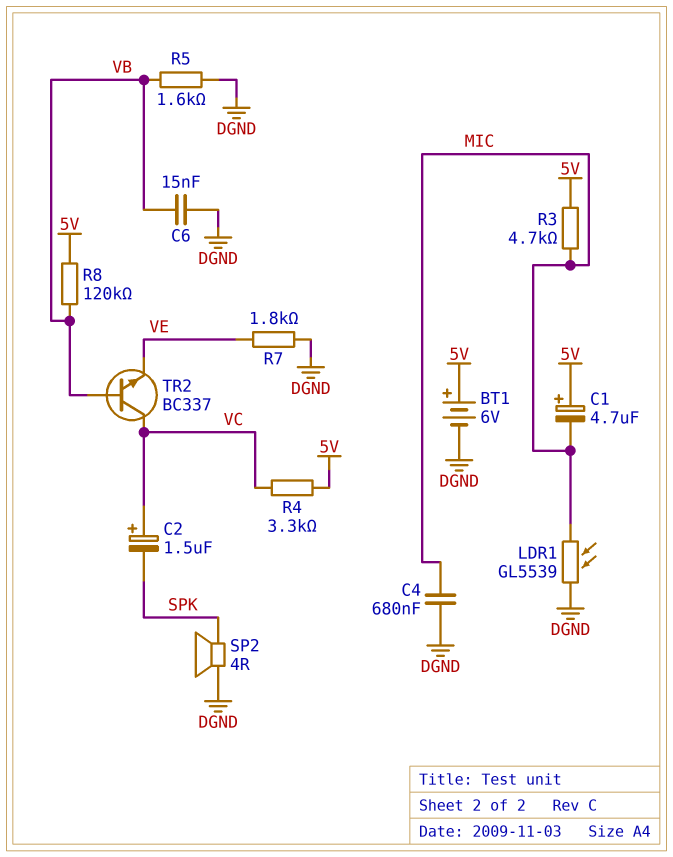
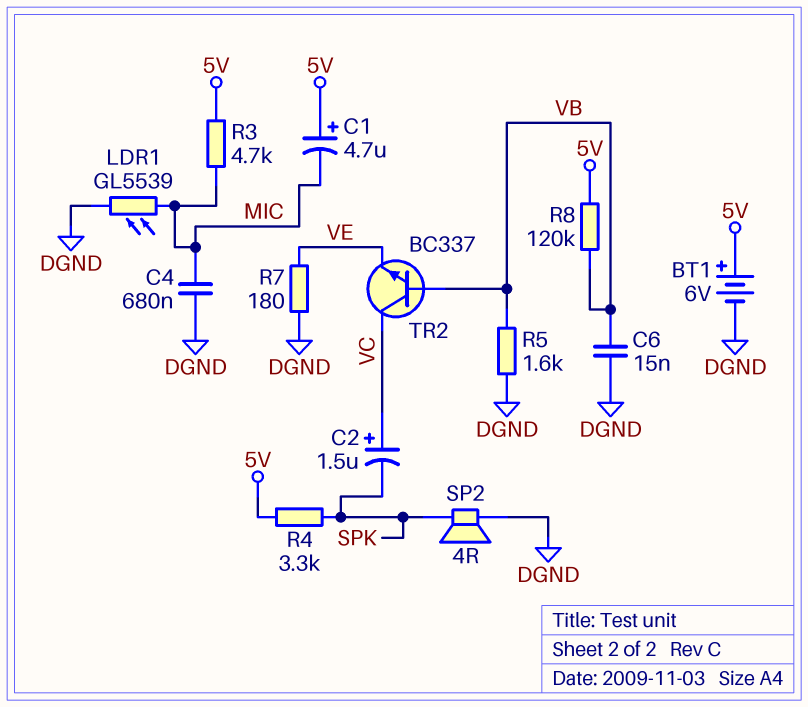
R4: 3.3k (5V, VC) -> 3.3k (5V, SPK)
R7: 1.8k (DGND, VE) -> 180 (DGND, VE)

